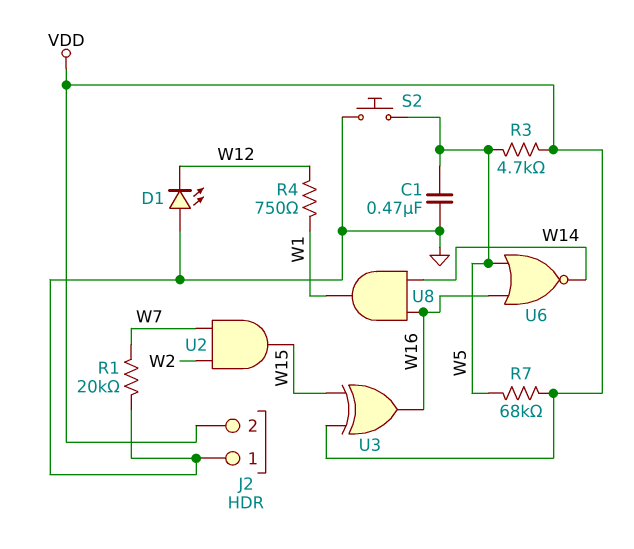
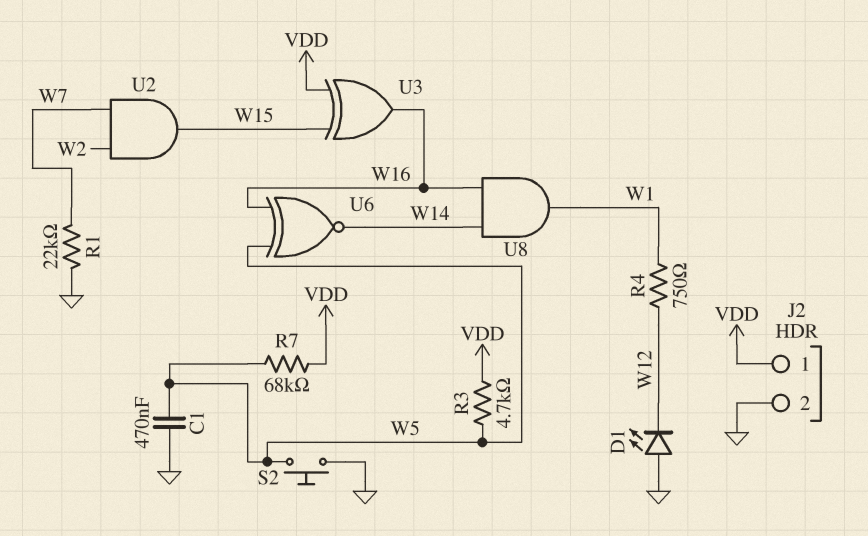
J2 pin 1: GND -> VDD
J2 pin 2: VDD -> GND
R1: 20k (GND, W7) -> 22k (GND, W7)
U6: NOR (in W5, in W16, out W14) -> XNOR (in W5, in W16, out W14)

